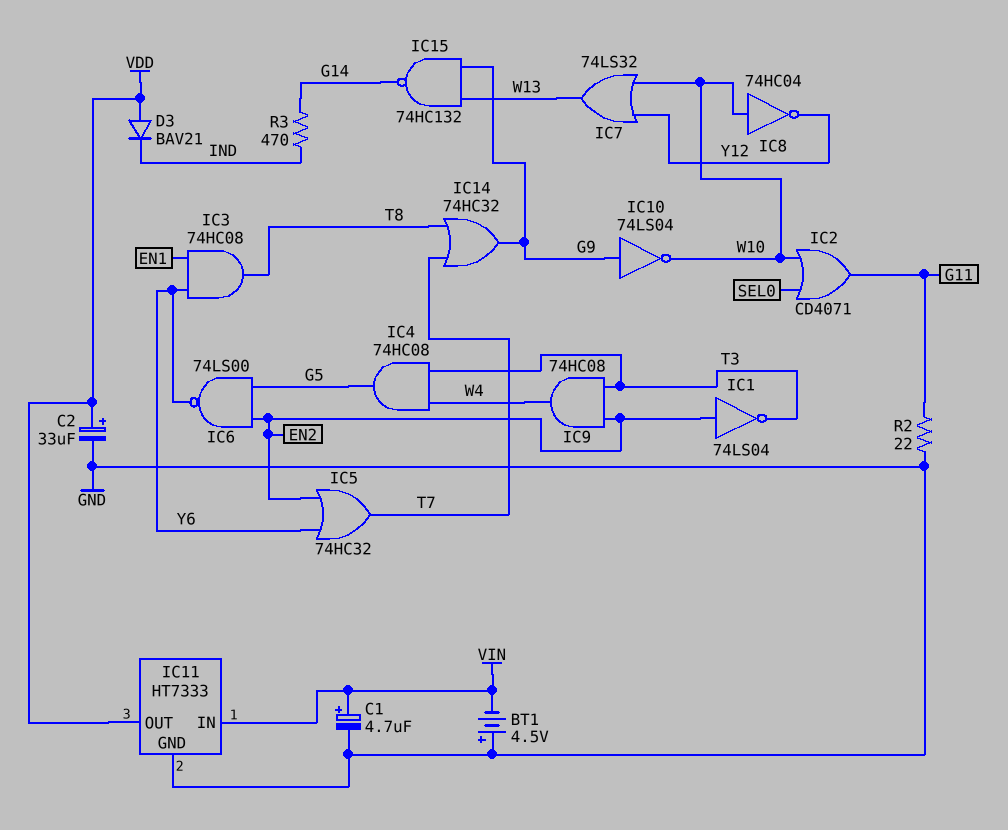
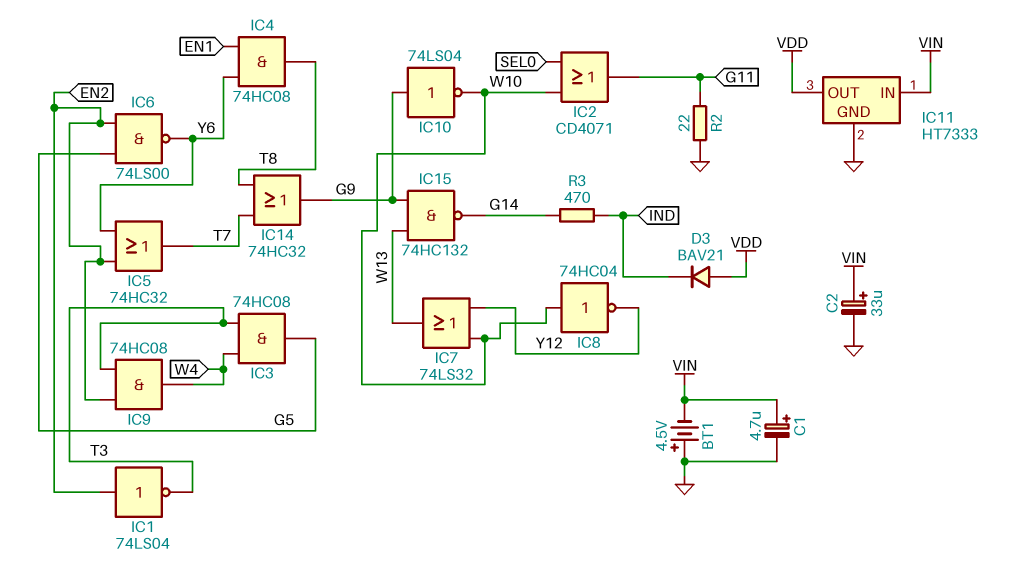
C2: 33uF (plus VDD, minus GND) -> 33uF (plus VIN, minus GND)
IC3: AND 74HC08 (in EN1, in Y6, out T8) -> AND 74HC08 (in T3, in W4, out G5)
IC4: AND 74HC08 (in T3, in W4, out G5) -> AND 74HC08 (in EN1, in Y6, out T8)

